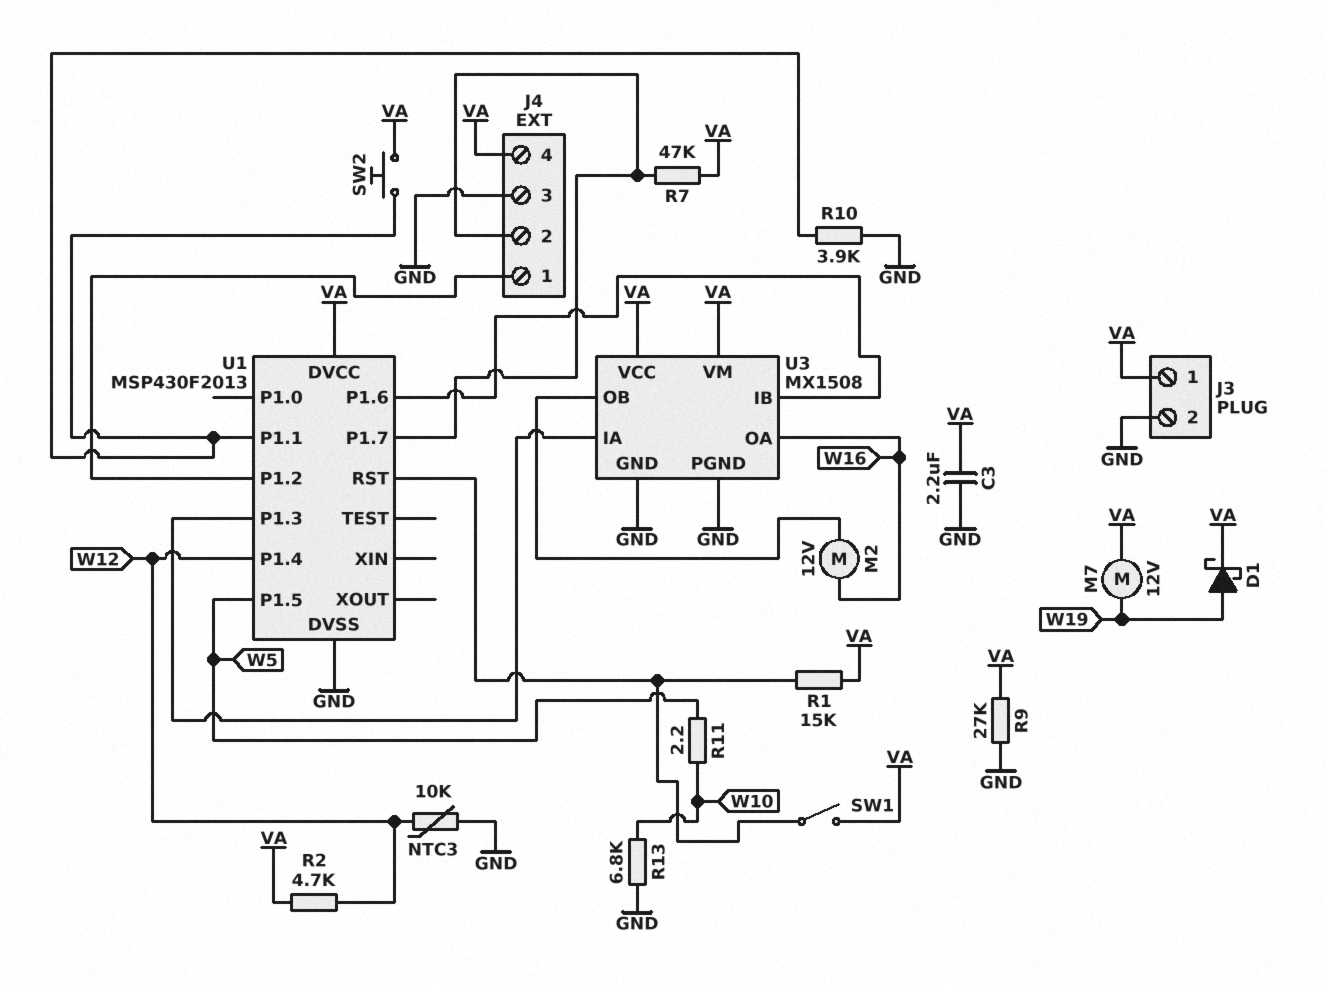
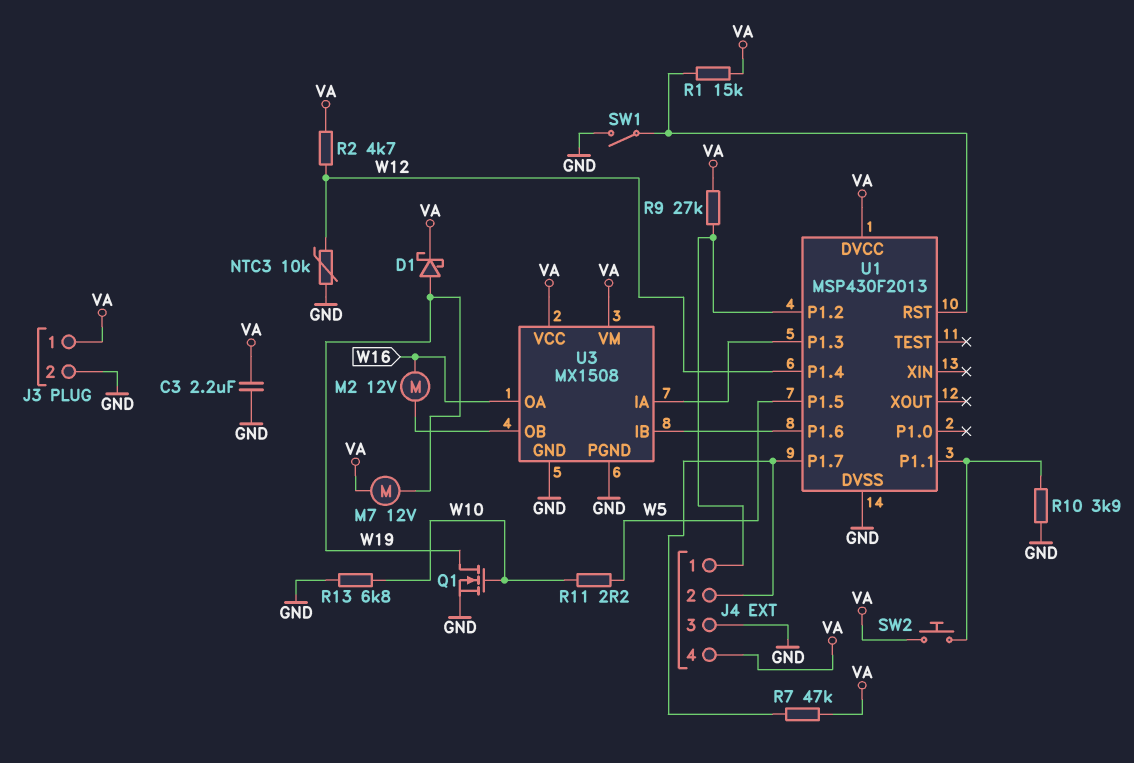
Q1: none -> NMOS (G W10, D W19, S GND)
R9: 27k (GND, VA) -> 27k (J4/1, VA)
SW1: switch (U1/RST, VA) -> switch (GND, U1/RST)

